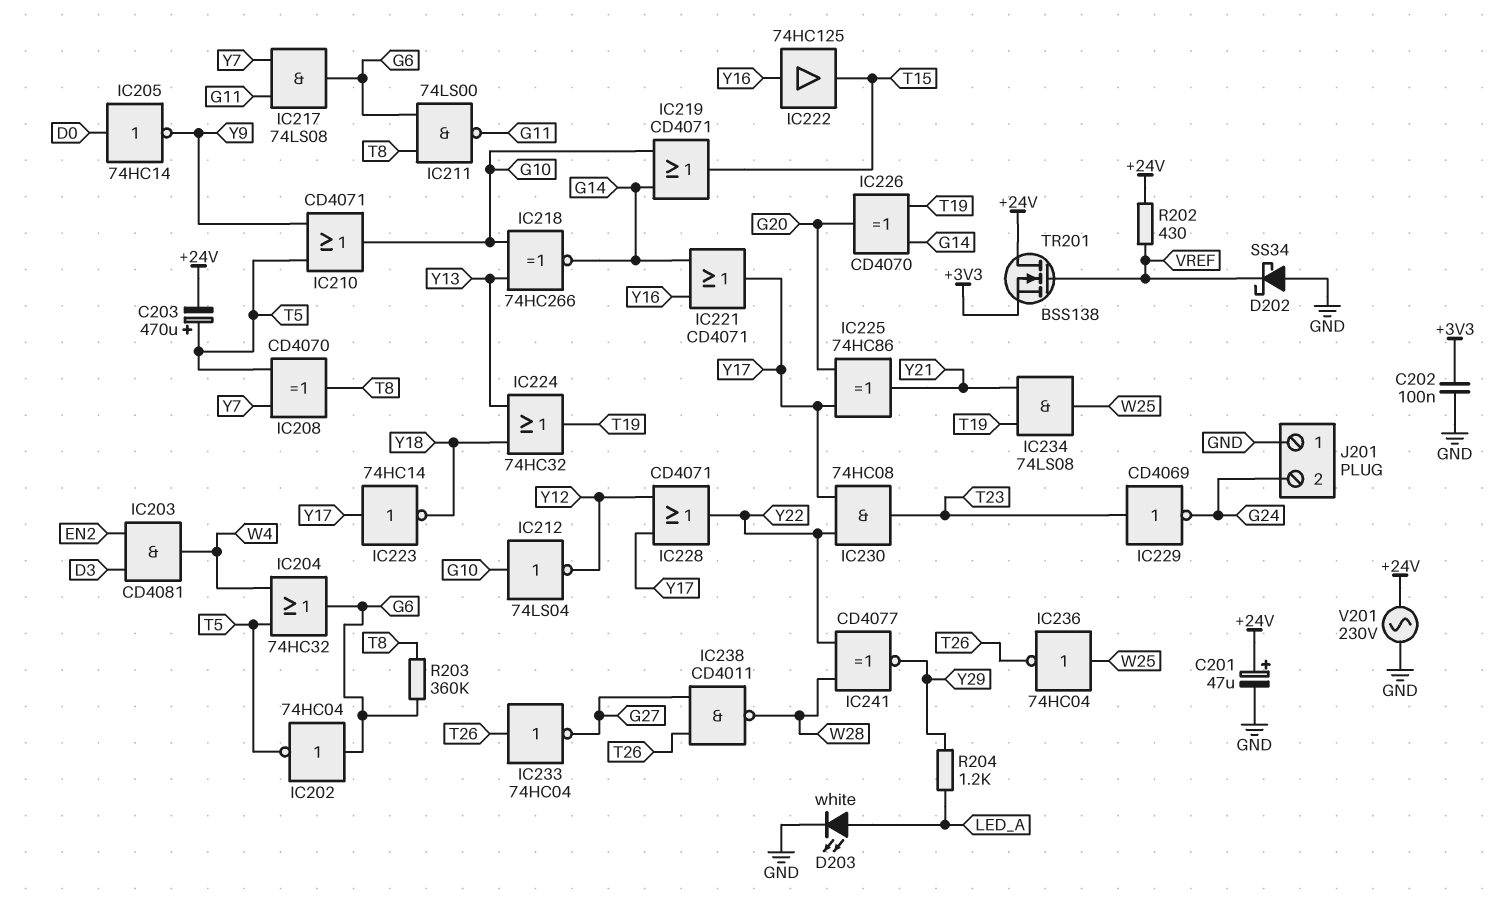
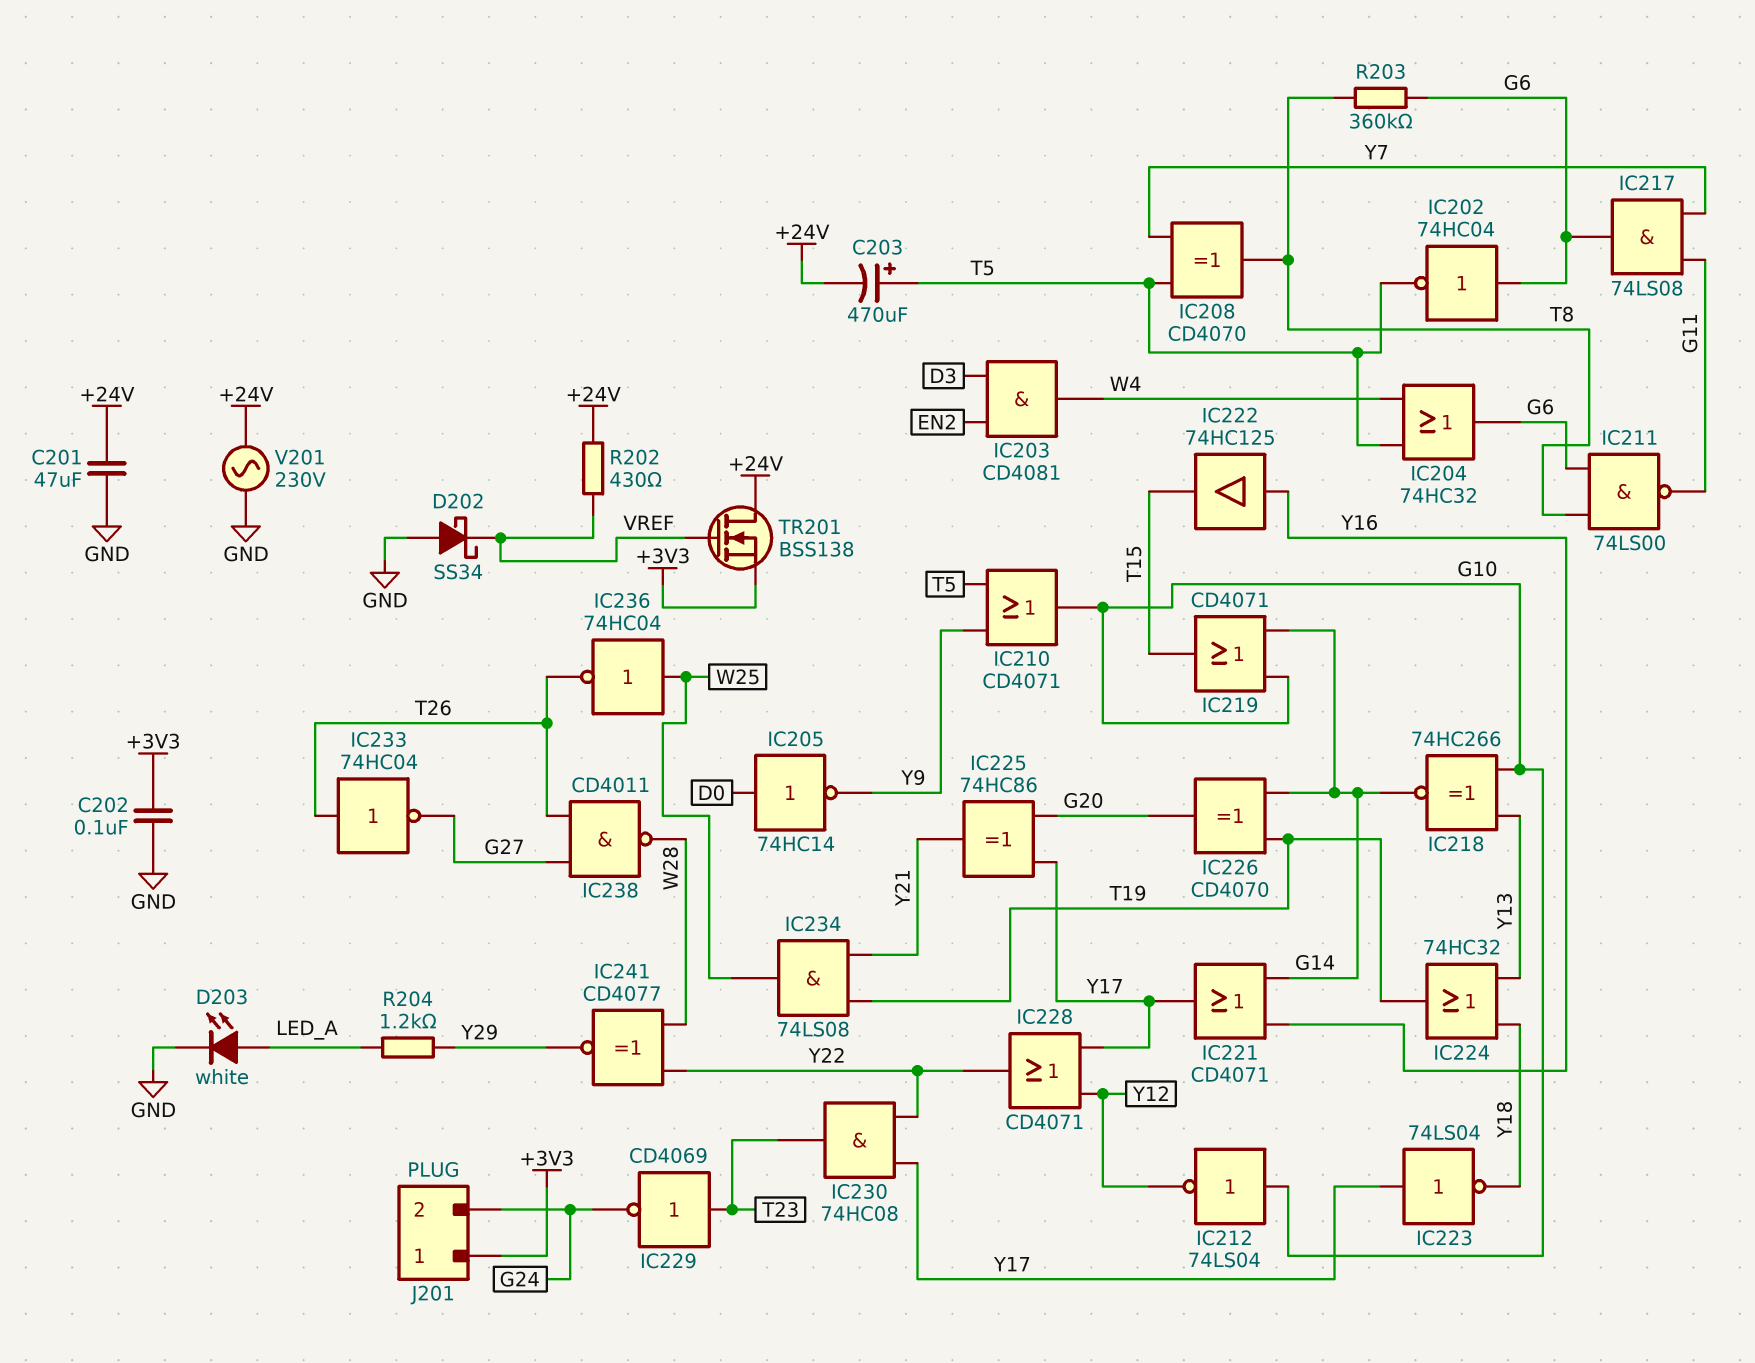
C201: 47uF (plus +24V, minus GND) -> 47uF (+24V, GND)
IC223: NOT 74HC14 (in Y17, out Y18) -> NOT 74LS04 (in Y17, out Y18)
J201 pin 1: GND -> +3V3

